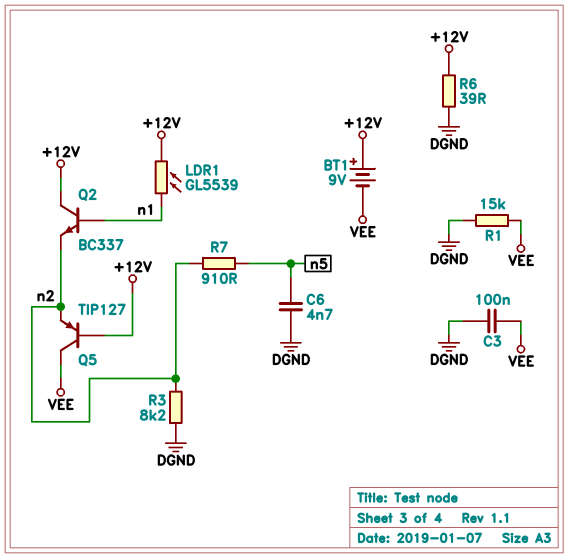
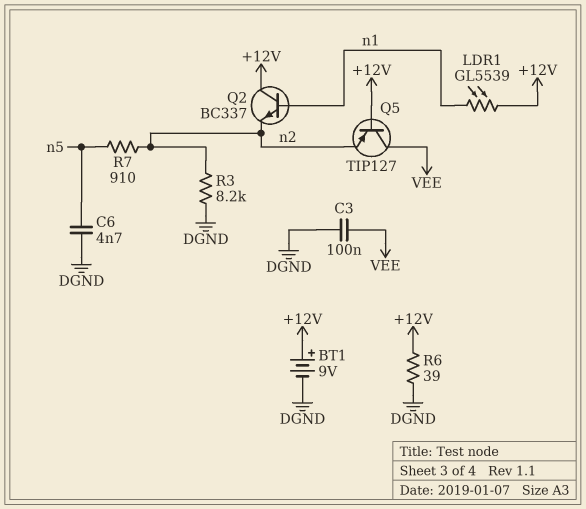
BT1: 9V (plus +12V, minus VEE) -> 9V (plus +12V, minus DGND)
R1: 15k (DGND, VEE) -> none

